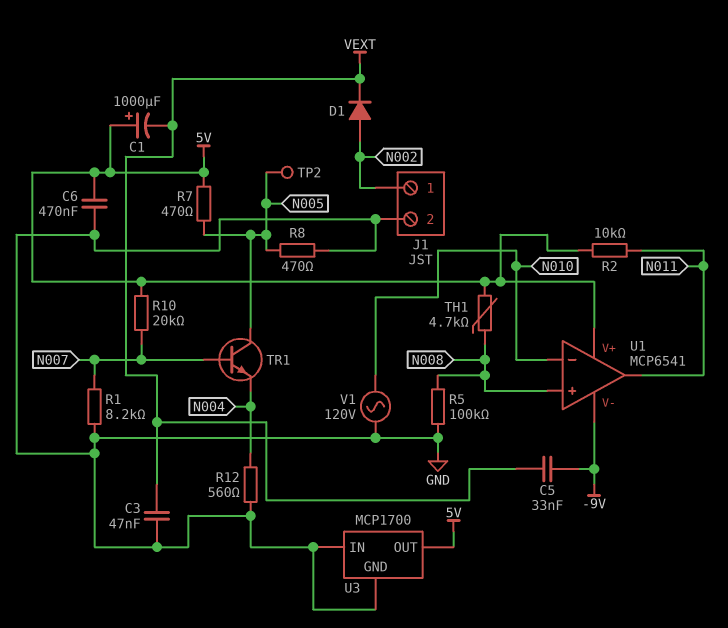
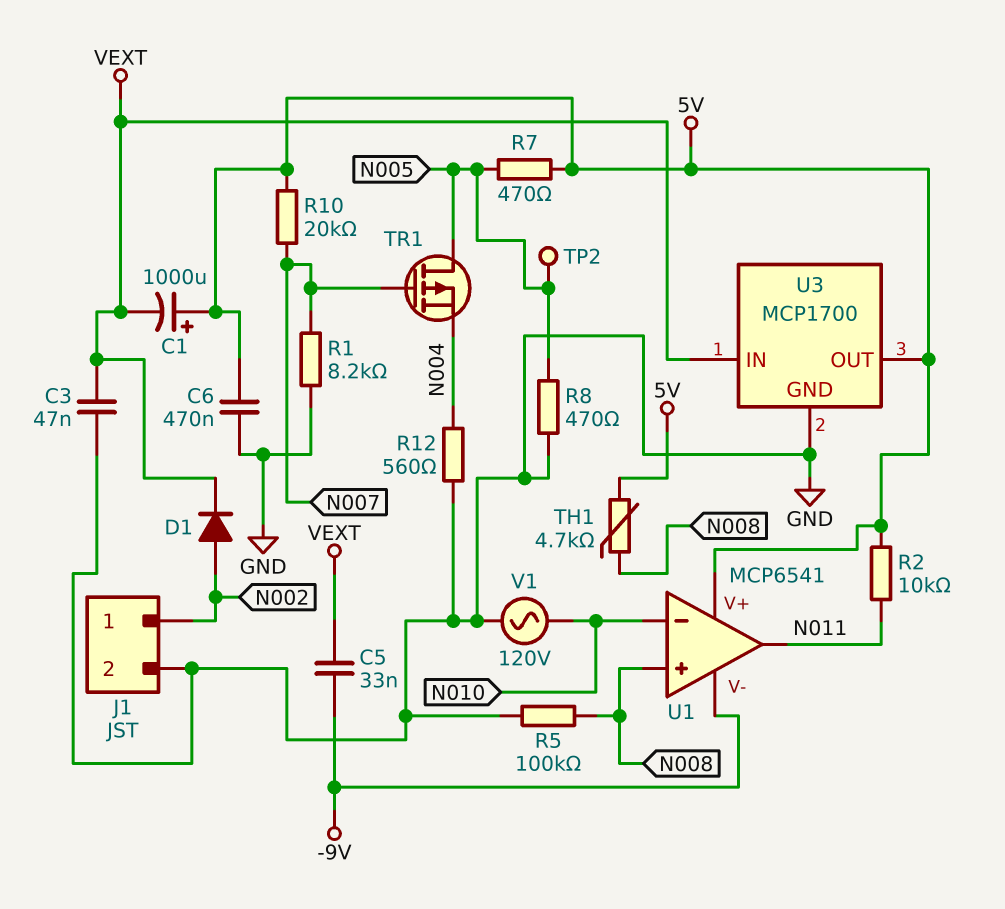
TR1: NPN (B N007, C N005, E N004) -> PMOS (G N007, D N005, S N004)
U3 pin IN: GND -> VEXT

